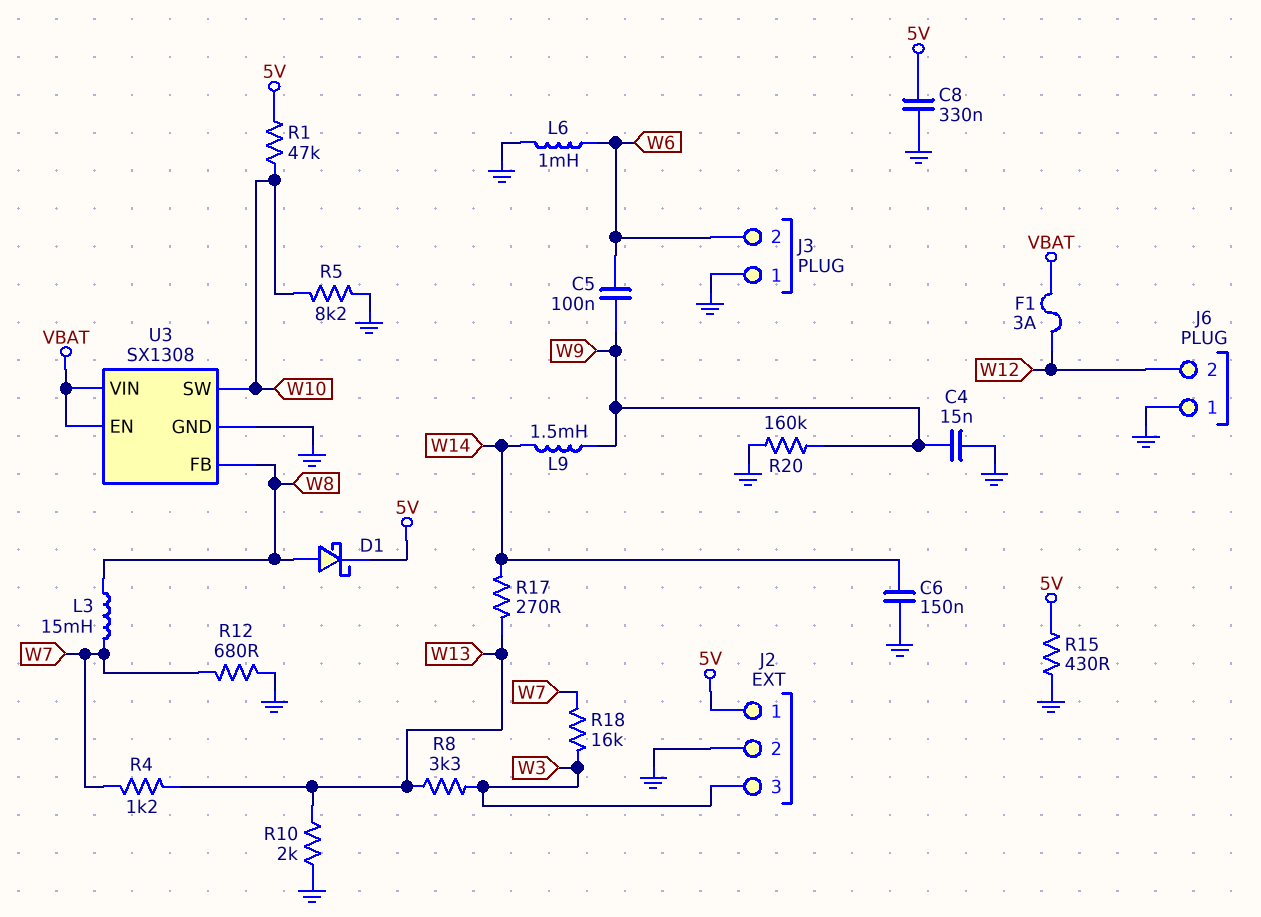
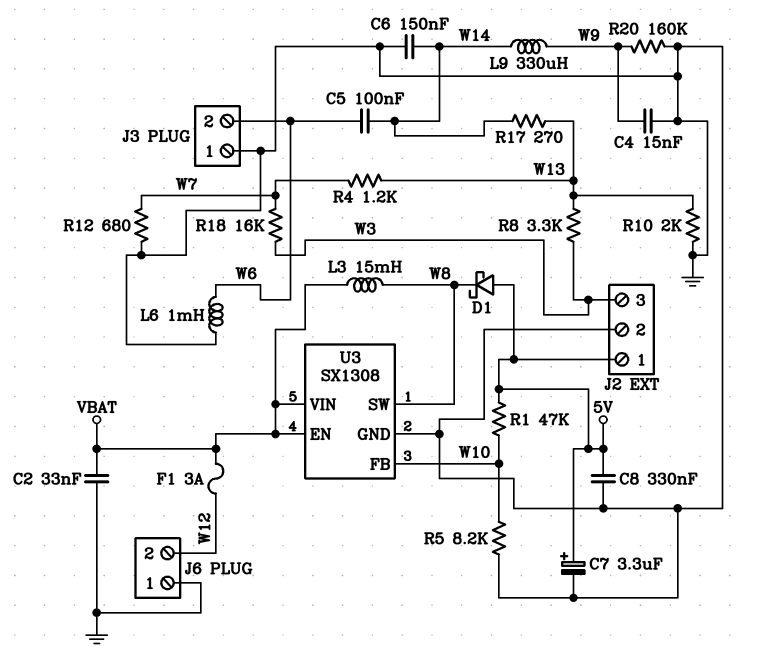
C2: none -> 33nF (GND, VBAT)
C5: 100nF (W6, W9) -> 100nF (W6, W14)
C7: none -> 3.3uF (plus 5V, minus GND)
D1: schottky (A W8, K 5V) -> schottky (A 5V, K W8)
L3: 15mH (W7, W8) -> 15mH (VBAT, W8)
L9: 1.5mH (W9, W14) -> 330uH (W9, W14)
R15: 430 (5V, GND) -> none
U3 pin FB: W8 -> W10
U3 pin SW: W10 -> W8

